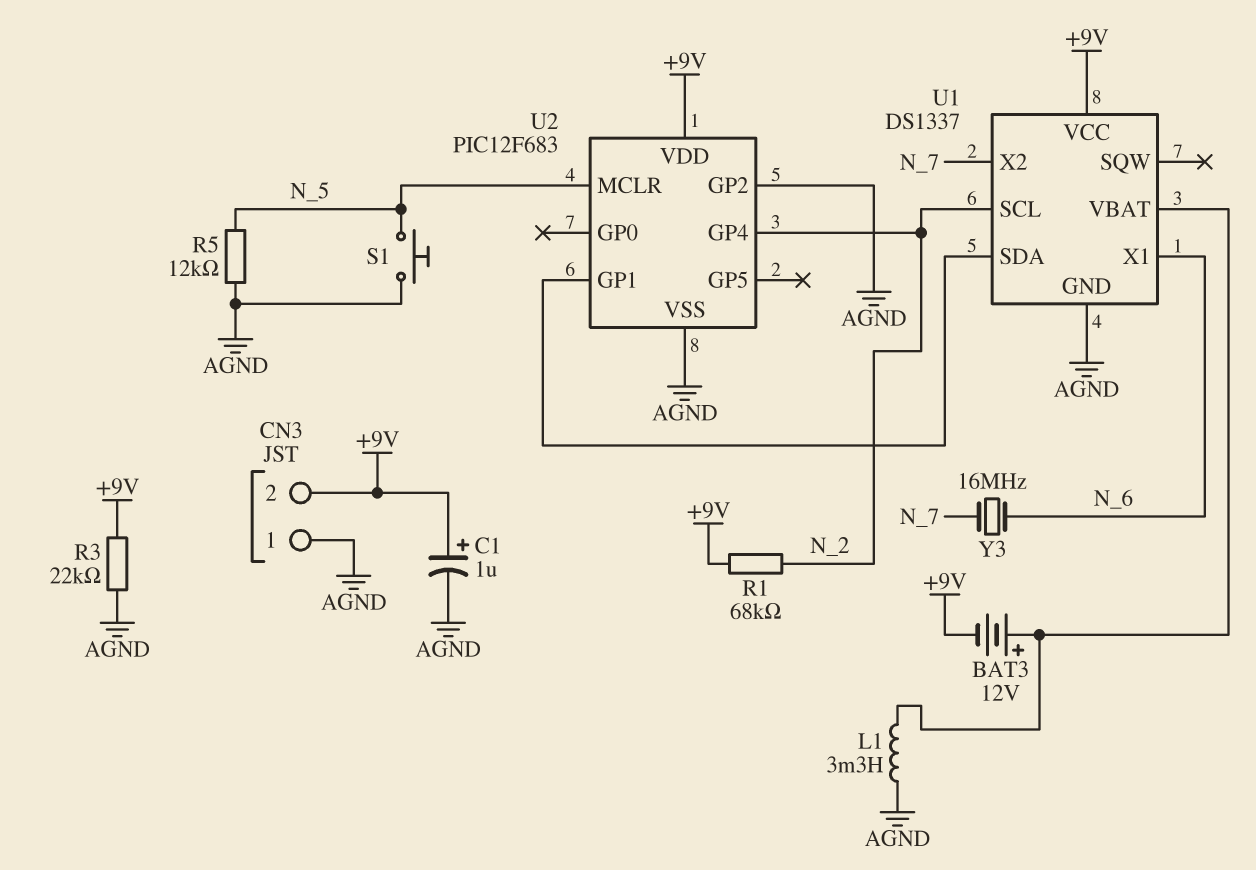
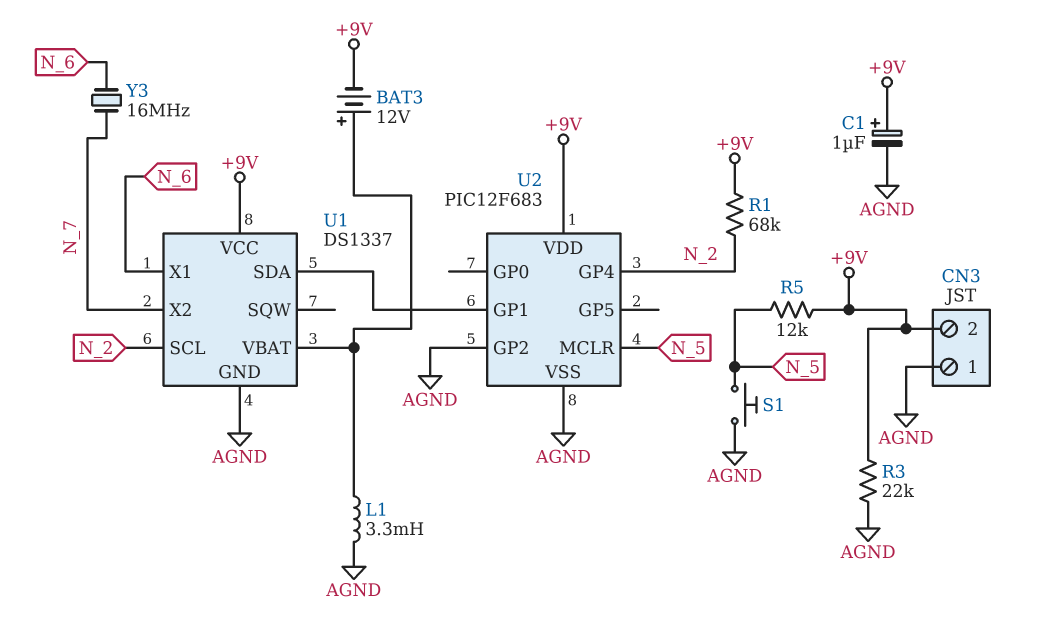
R5: 12k (AGND, N_5) -> 12k (+9V, N_5)

